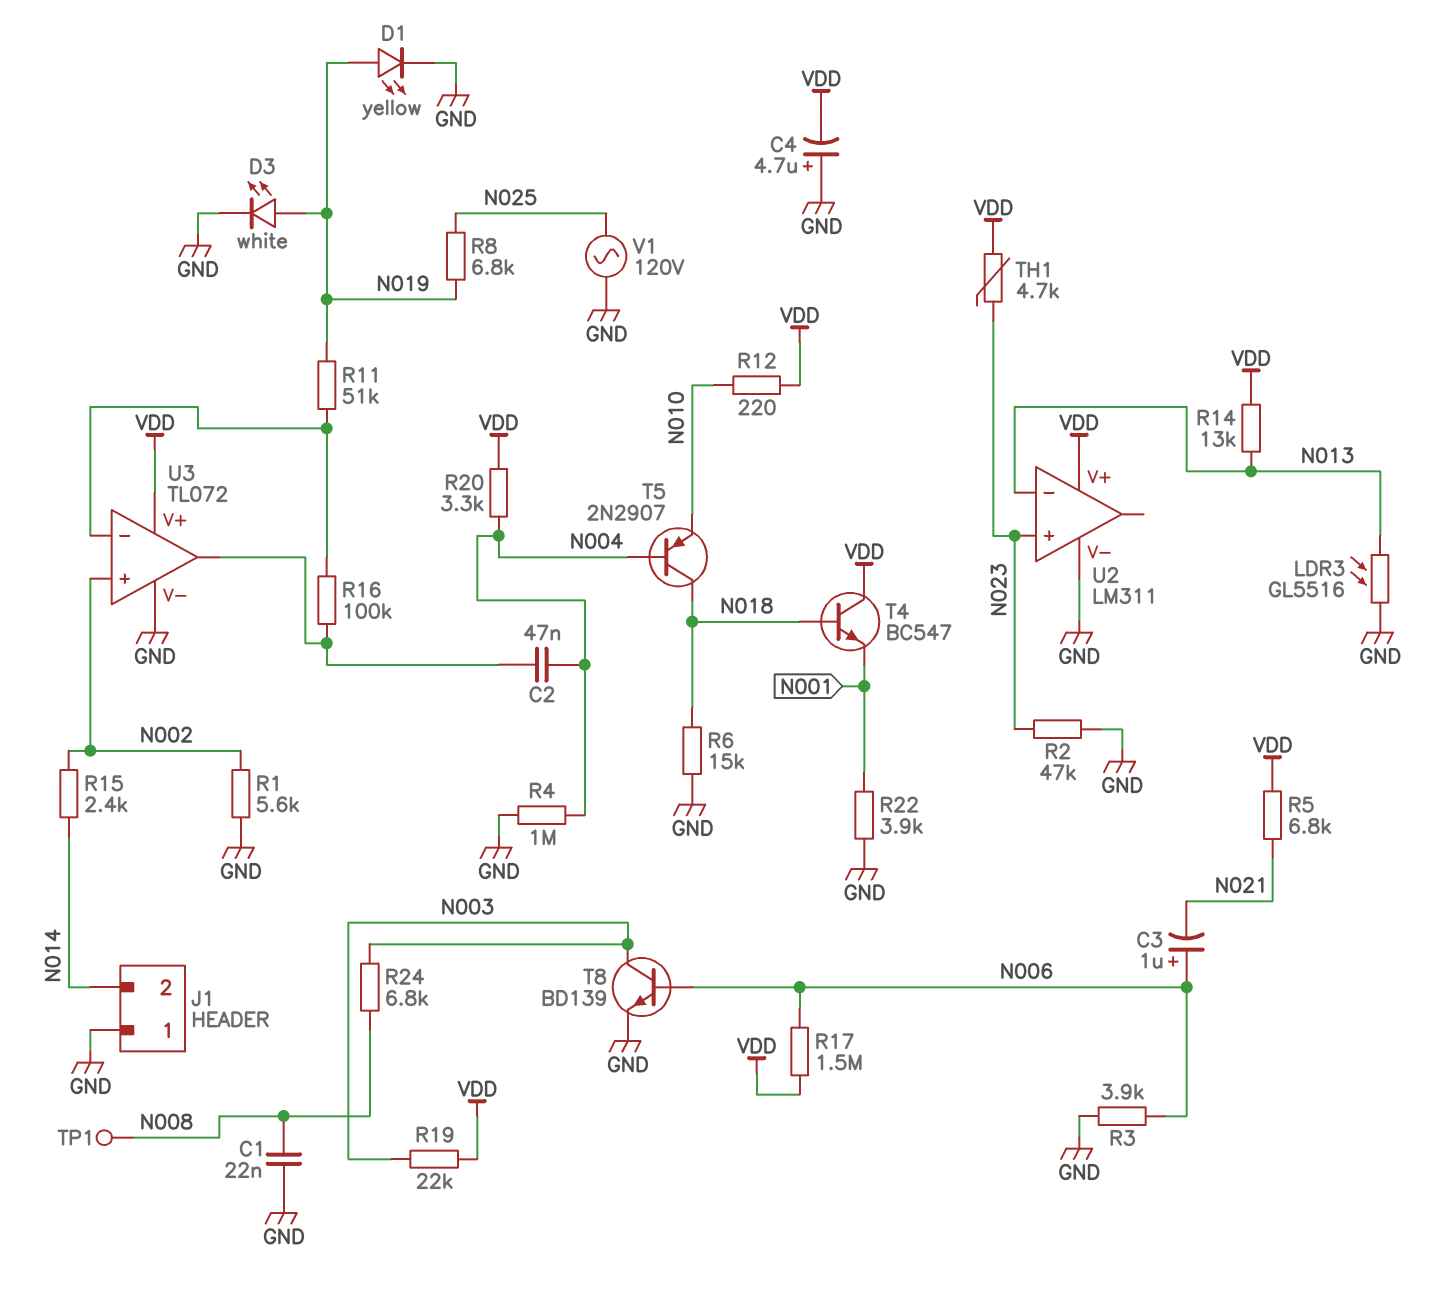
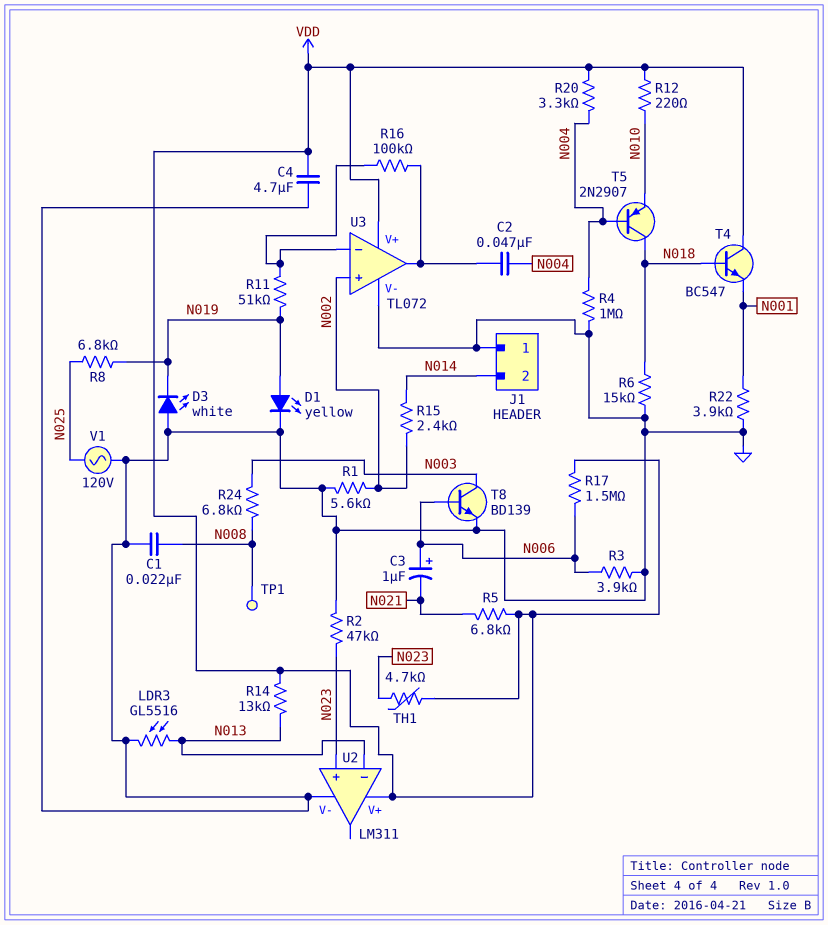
C4: 4.7uF (plus GND, minus VDD) -> 4.7uF (GND, VDD)
D3: LED white (A N019, K GND) -> LED white (A GND, K N019)
R19: 22k (N003, VDD) -> none

